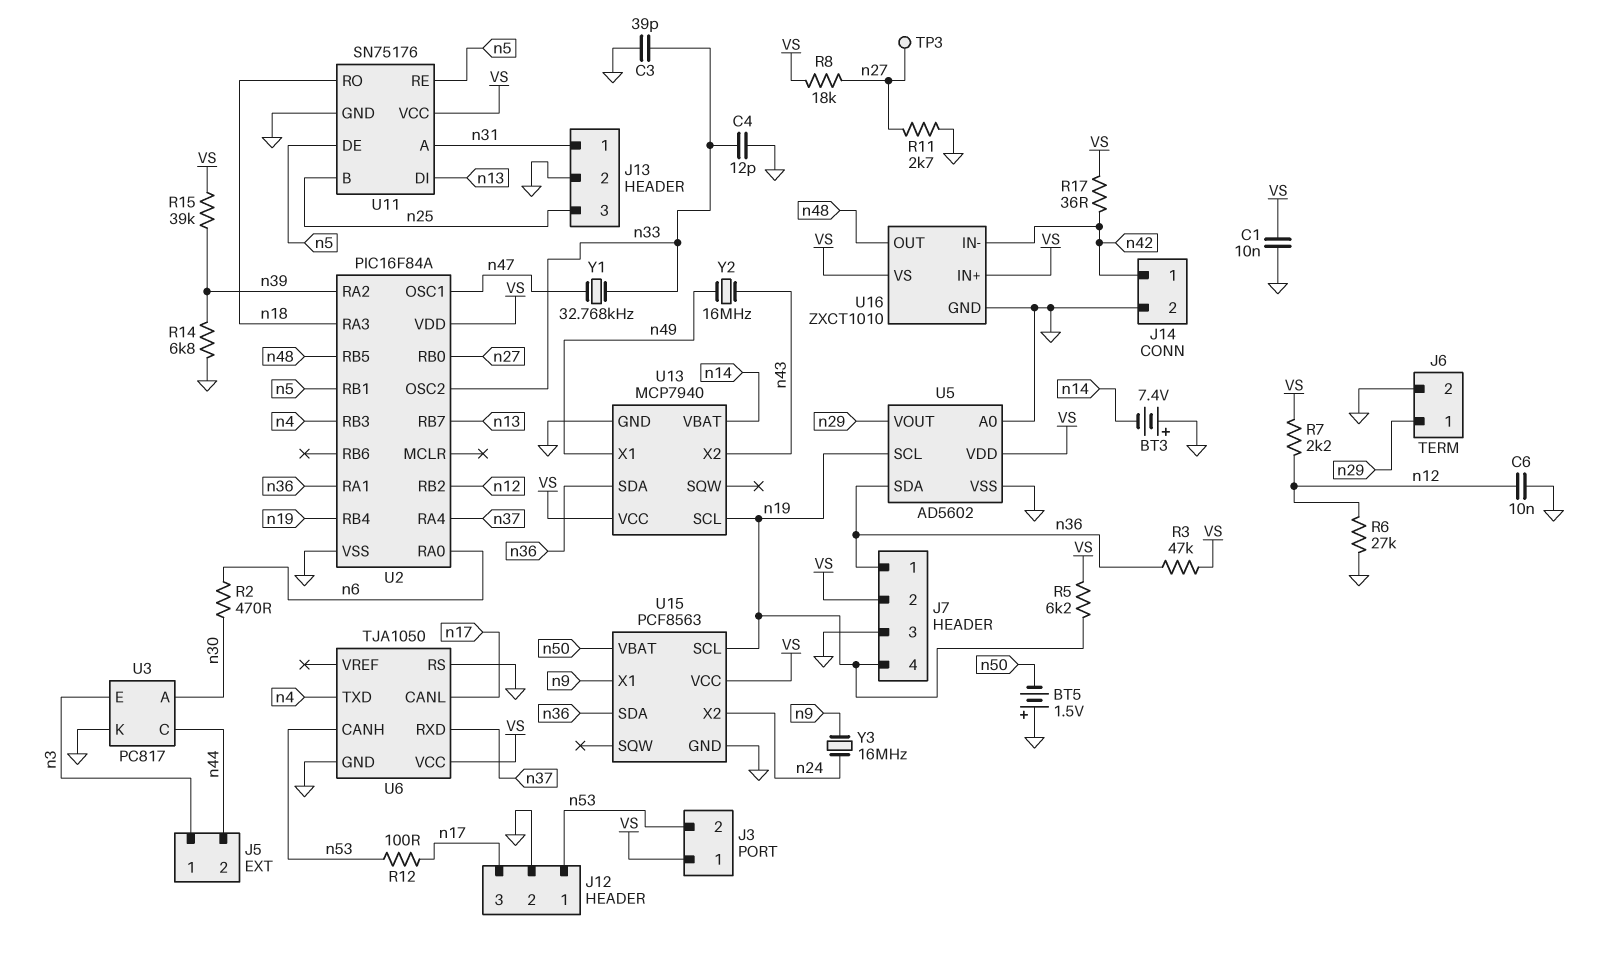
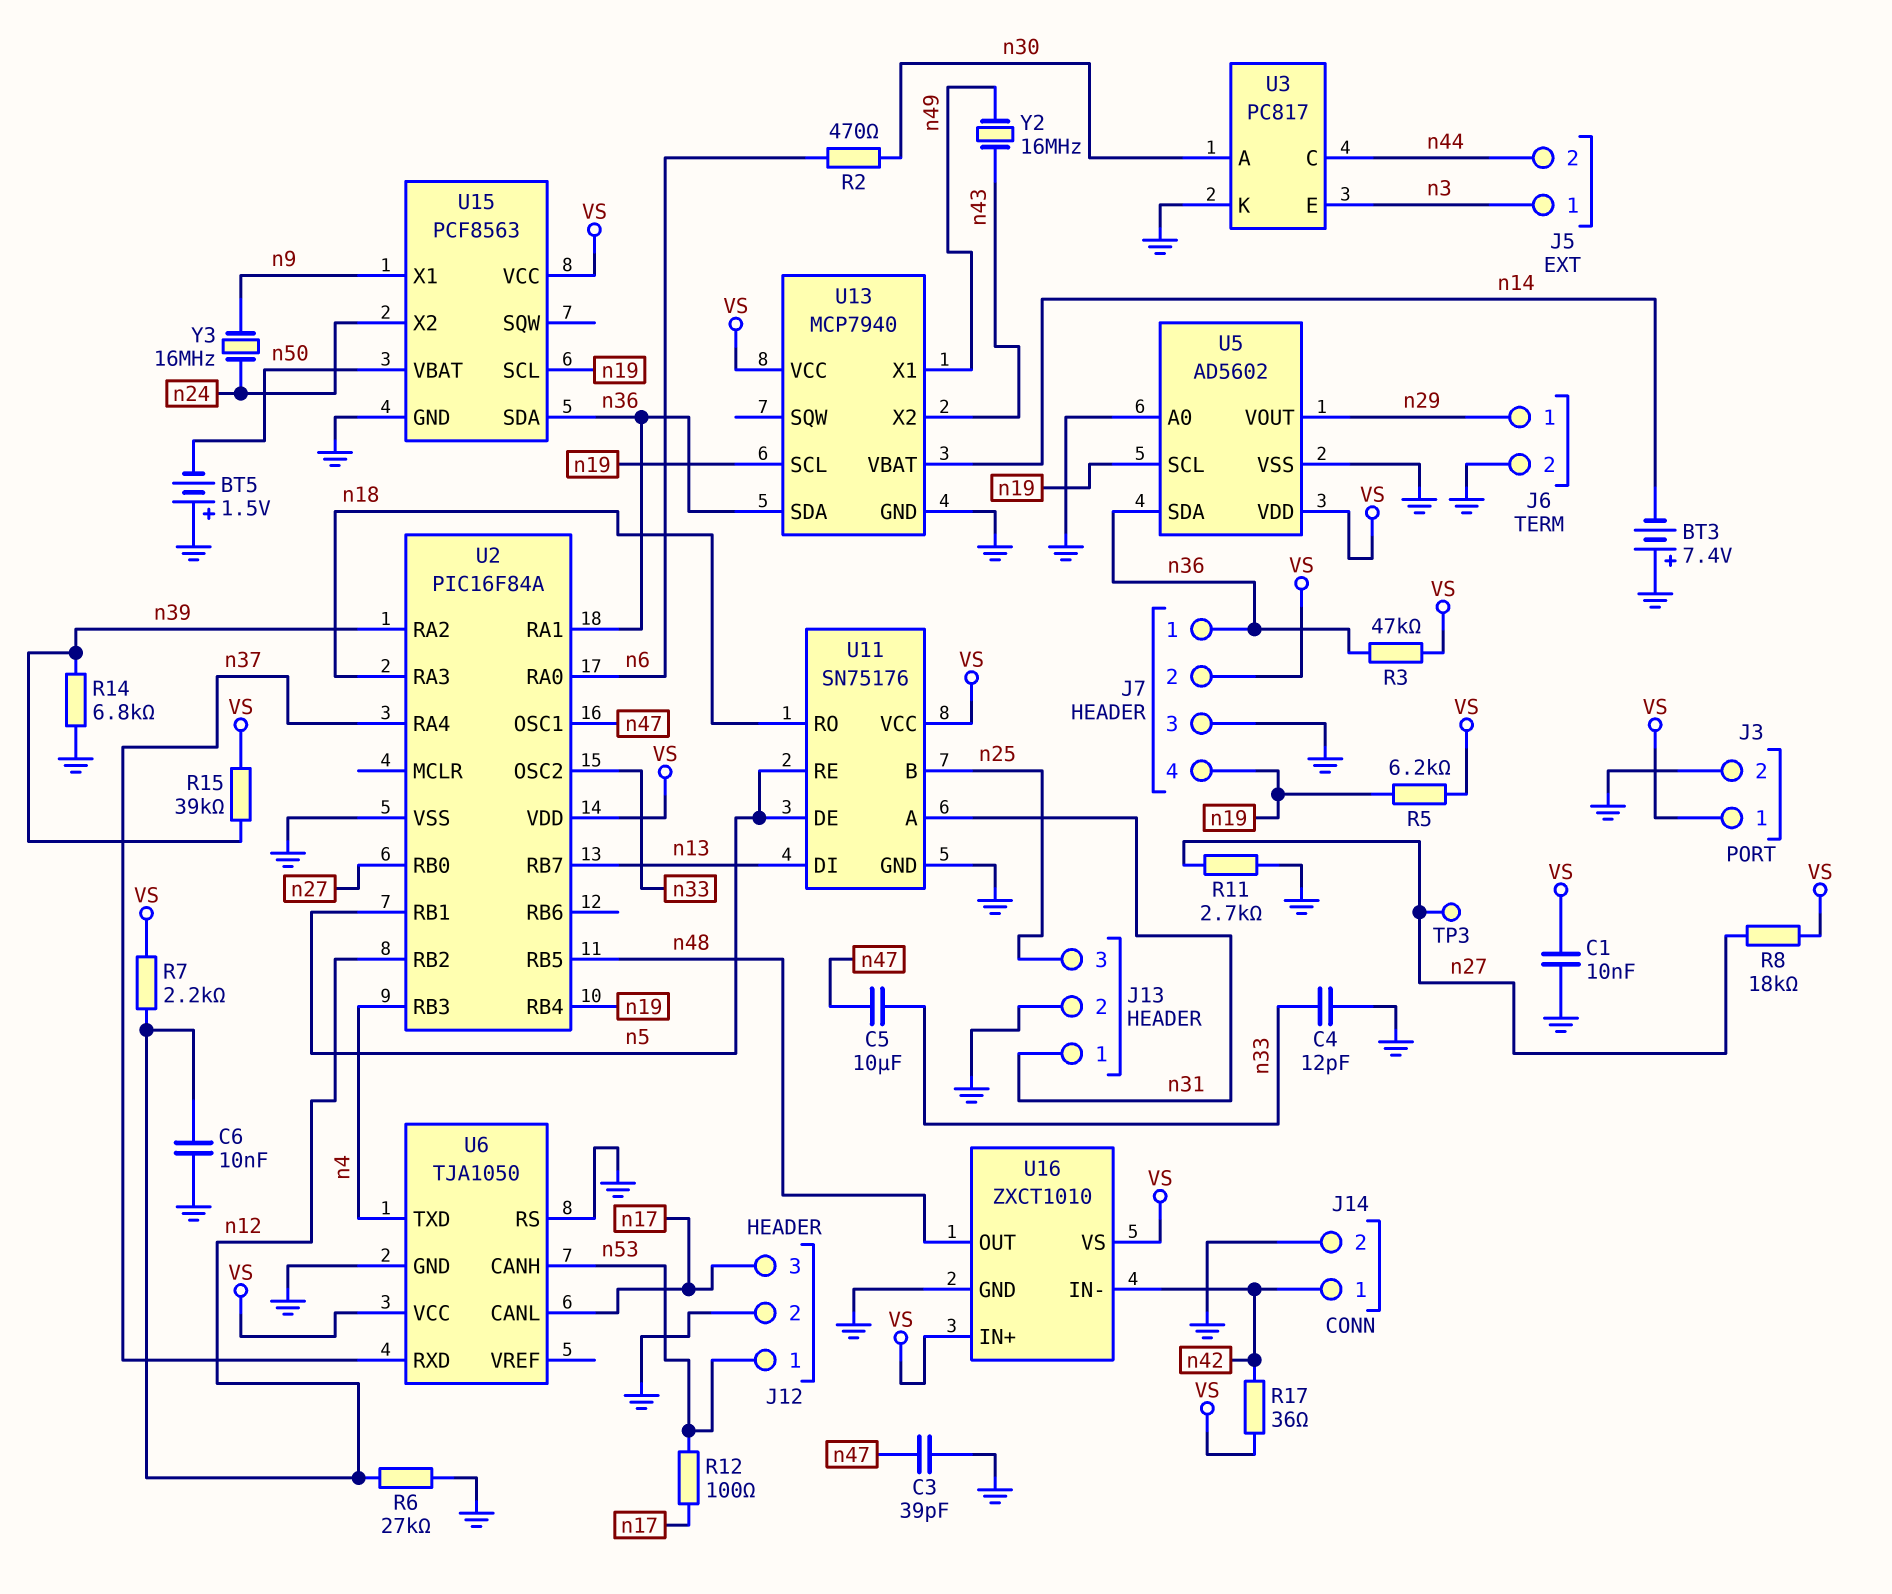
C3: 39pF (GND, n33) -> 39pF (GND, n47)
C5: none -> 10uF (n33, n47)
J3 pin 2: n53 -> GND
Y1: 32.768kHz (n33, n47) -> none

